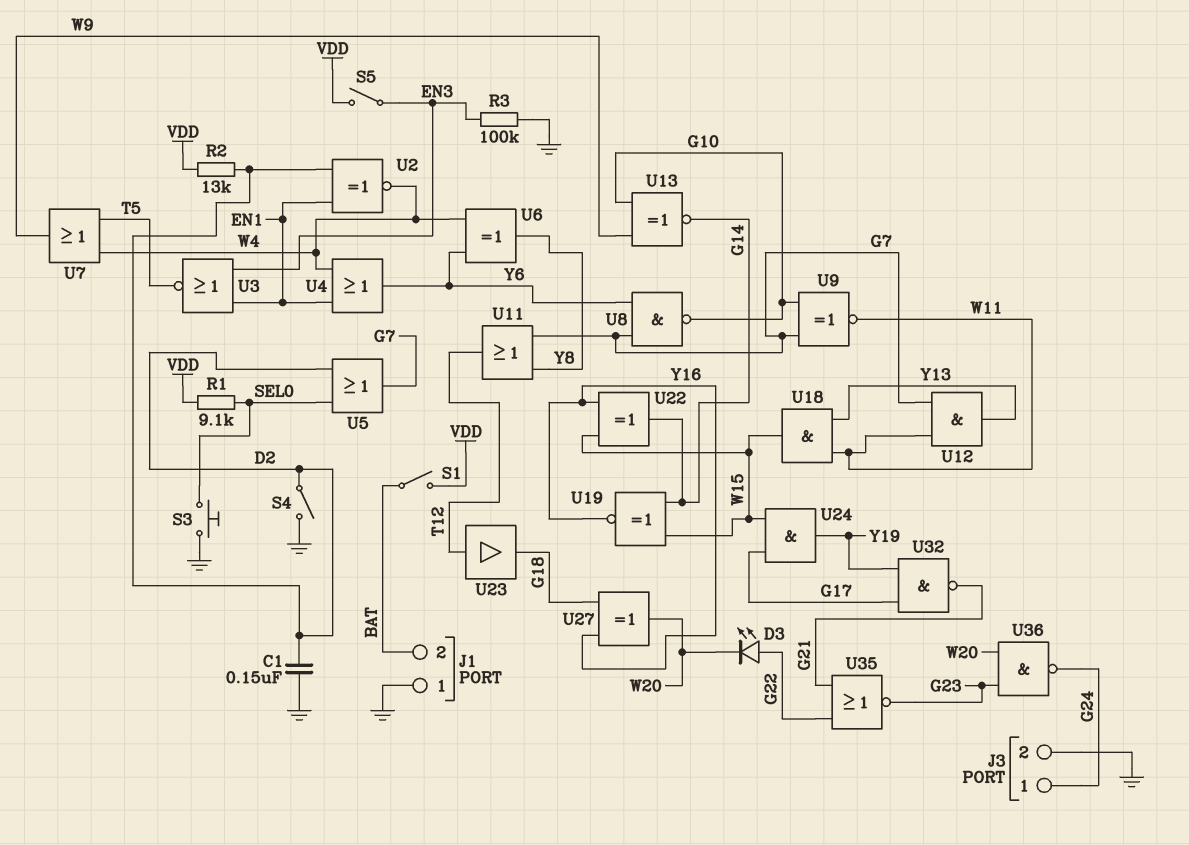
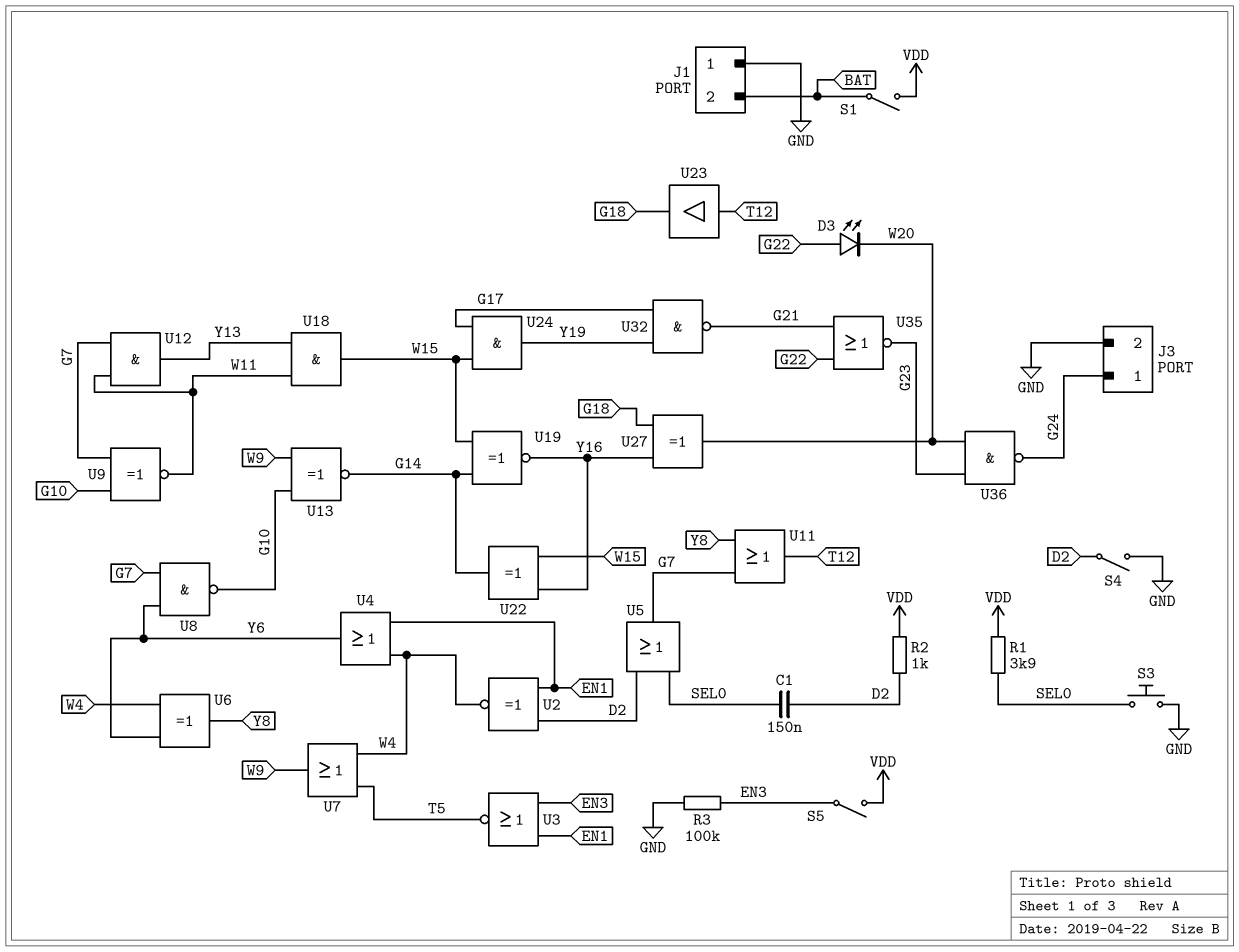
C1: 150nF (D2, GND) -> 150nF (D2, SEL0)
R1: 9.1k (SEL0, VDD) -> 3.9k (SEL0, VDD)
R2: 13k (D2, VDD) -> 1k (D2, VDD)

